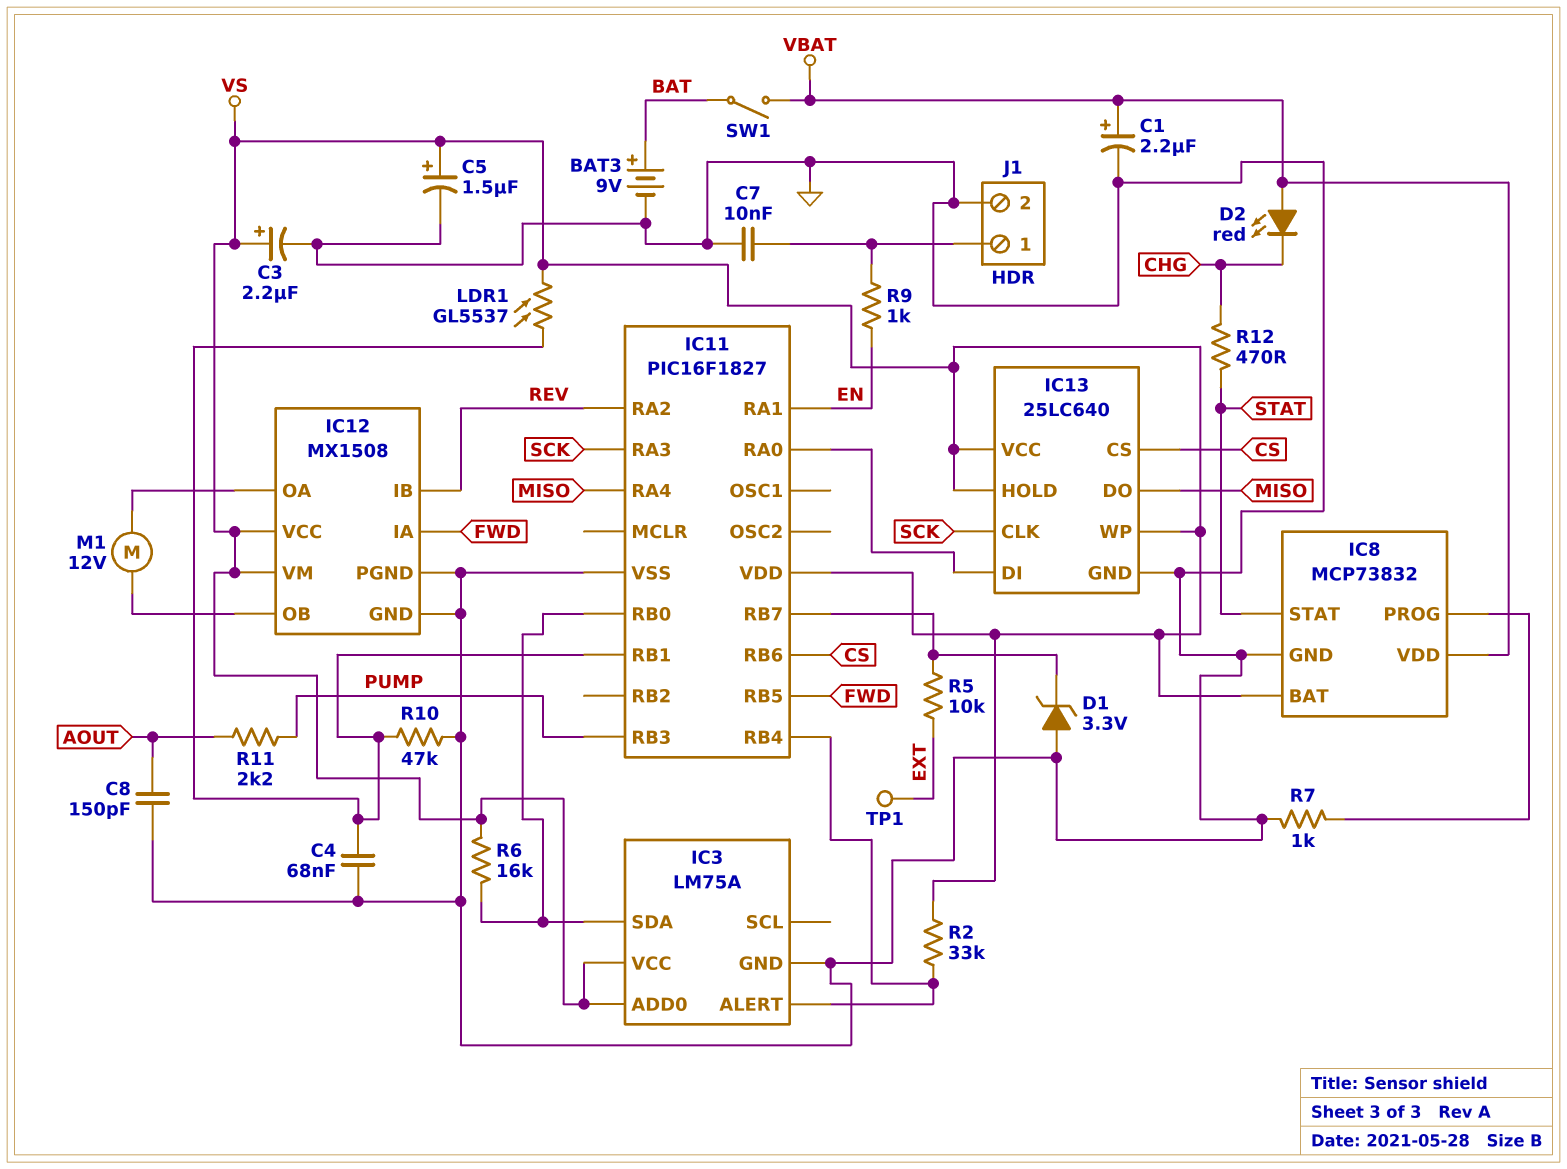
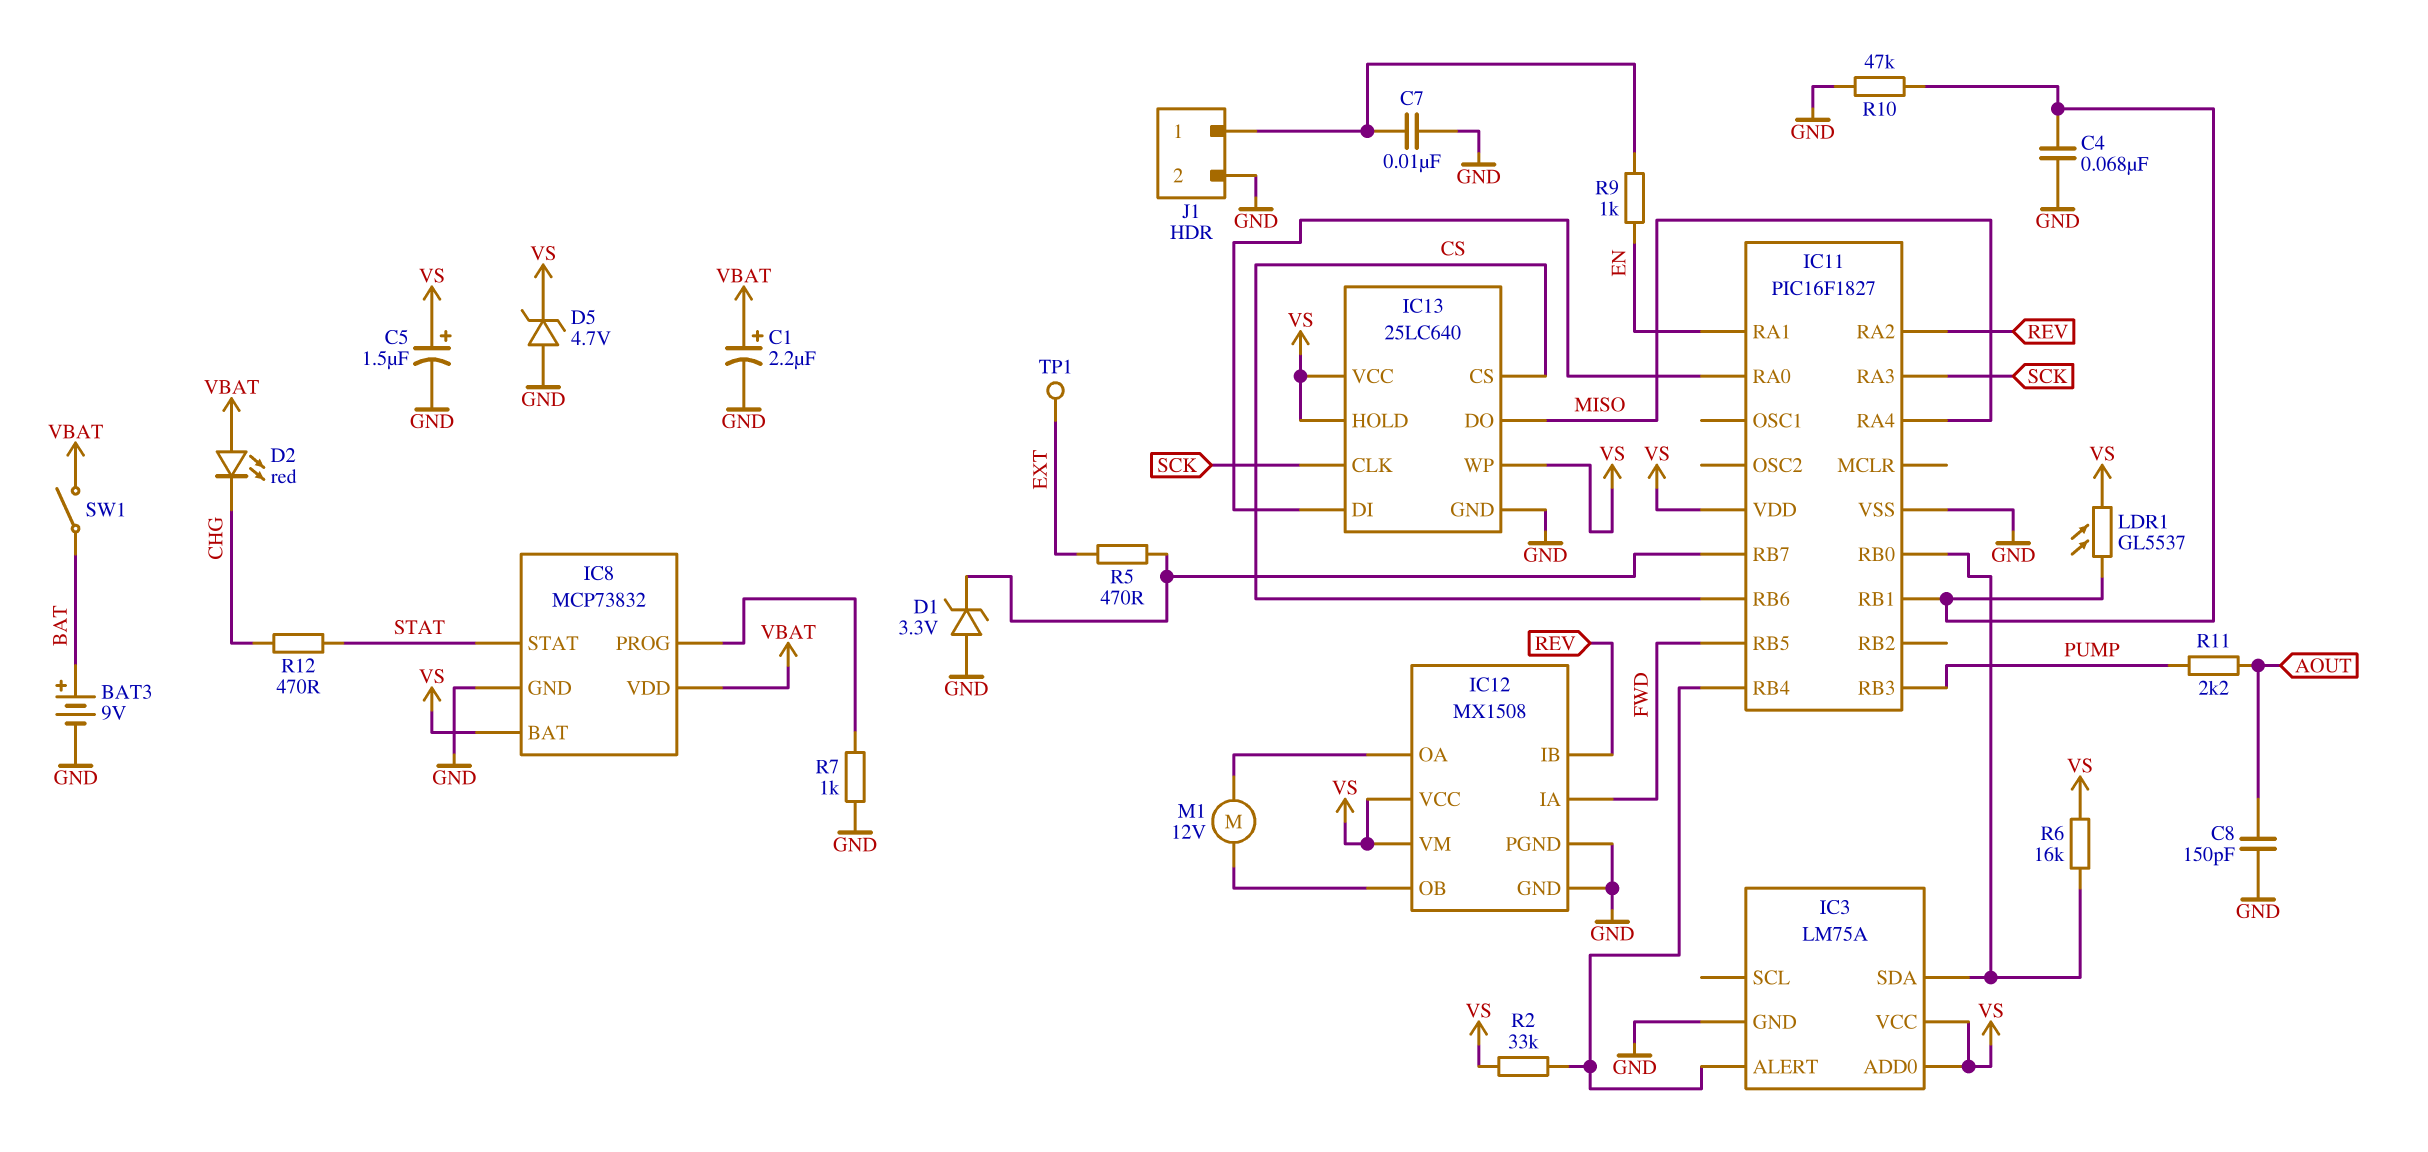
C3: 2.2uF (plus VS, minus GND) -> none
D5: none -> zener 4.7V (A GND, K VS)
R5: 10k (EXT, IC11/RB7) -> 470 (EXT, IC11/RB7)

